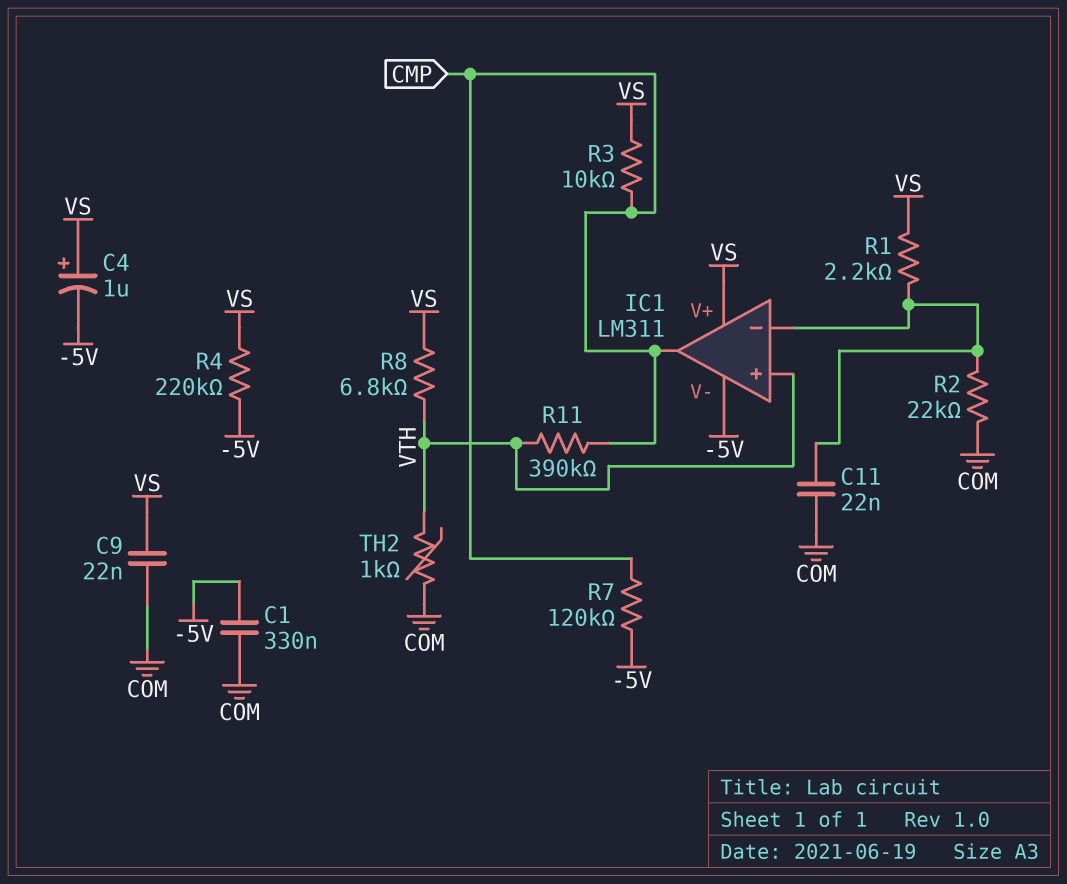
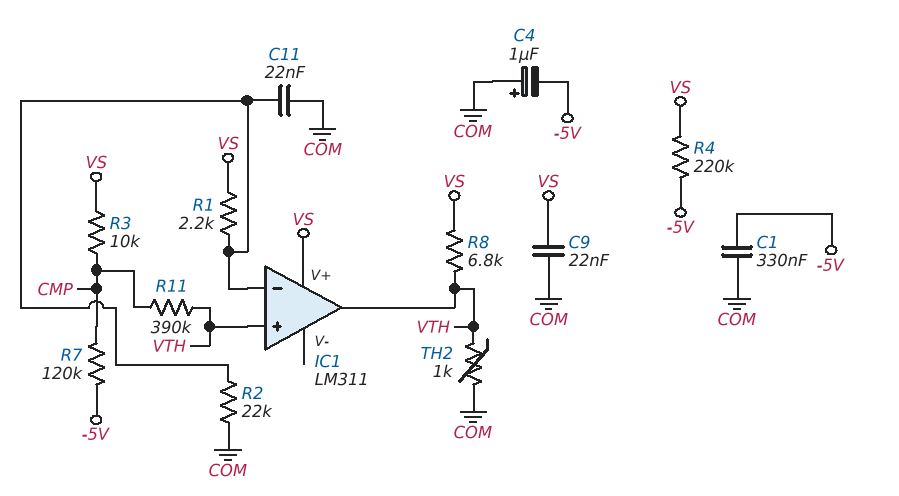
C4: 1uF (plus VS, minus -5V) -> 1uF (plus COM, minus -5V)
IC1 pin V-: -5V -> none
IC1 pin out: CMP -> VTH

